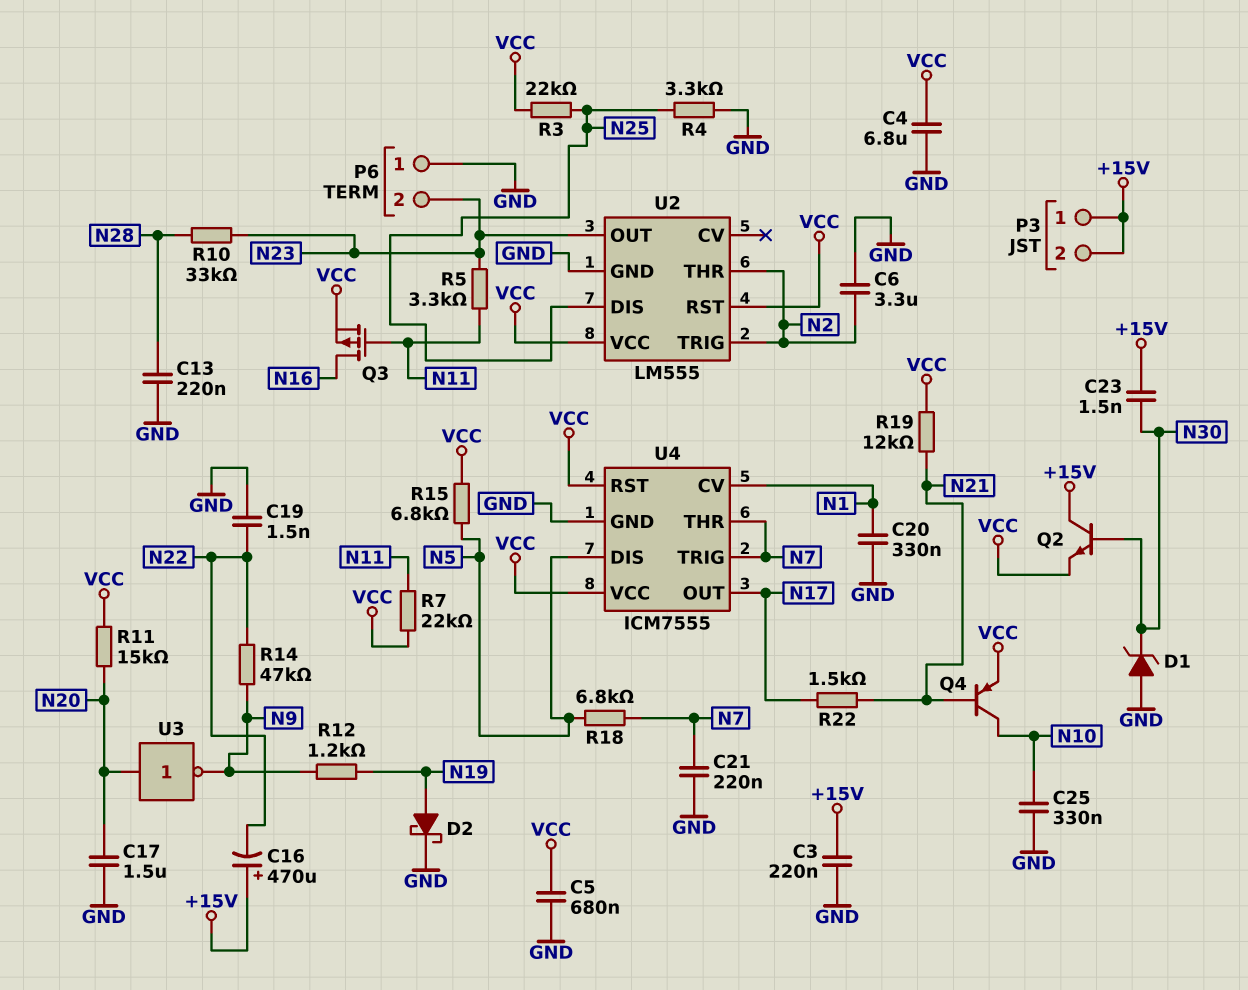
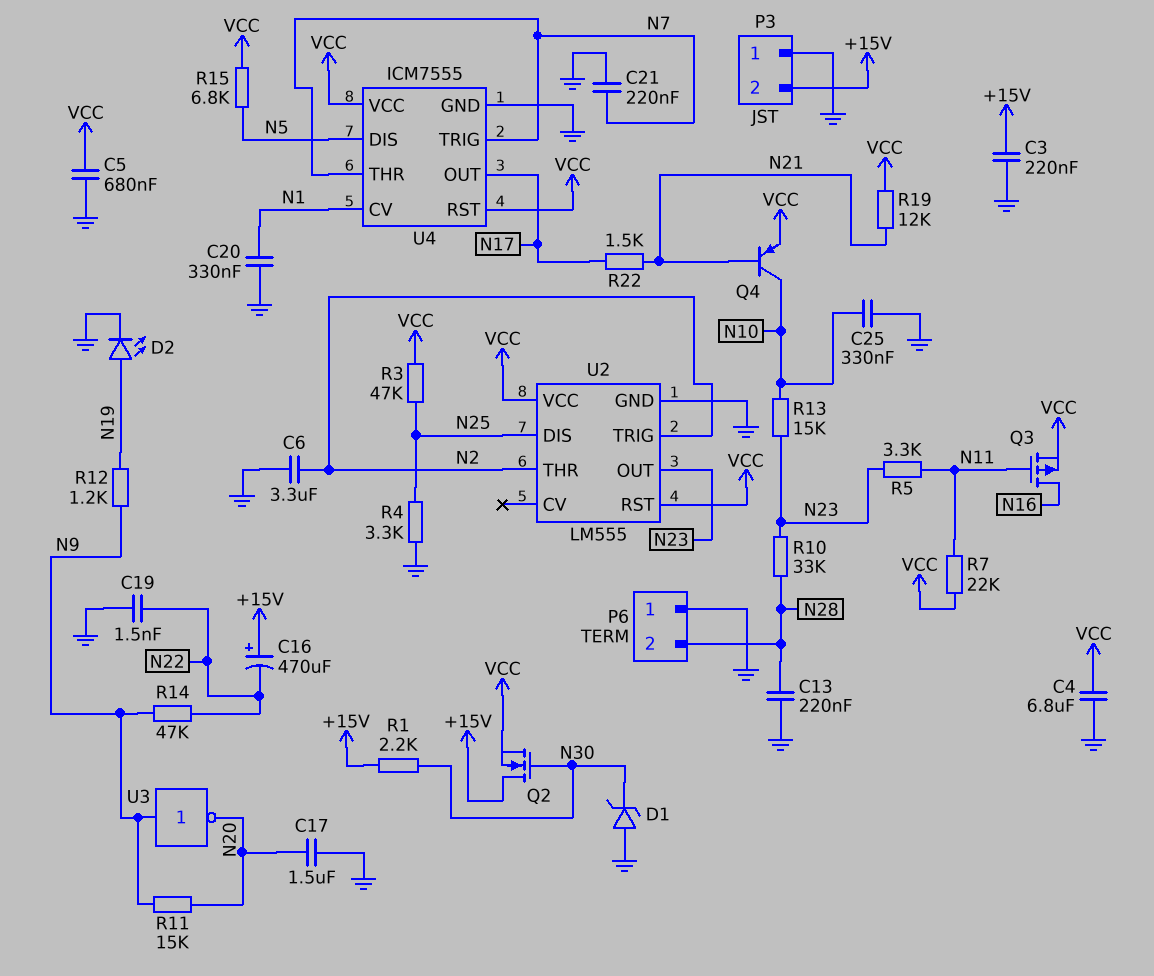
C23: 1.5nF (+15V, N30) -> none
D2: schottky (A N19, K GND) -> LED (A N19, K GND)
P3 pin 1: +15V -> GND
P6 pin 2: N23 -> N28
Q2: NPN (B N30, C +15V, E VCC) -> NMOS (G N30, D +15V, S VCC)
R1: none -> 2.2k (+15V, N30)
R3: 22k (N25, VCC) -> 47k (N25, VCC)
R11: 15k (N20, VCC) -> 15k (N9, N20)
R13: none -> 15k (N10, N23)
R18: 6.8k (N5, N7) -> none
U3: NOT (in N20, out N9) -> NOT (in N9, out N20)

